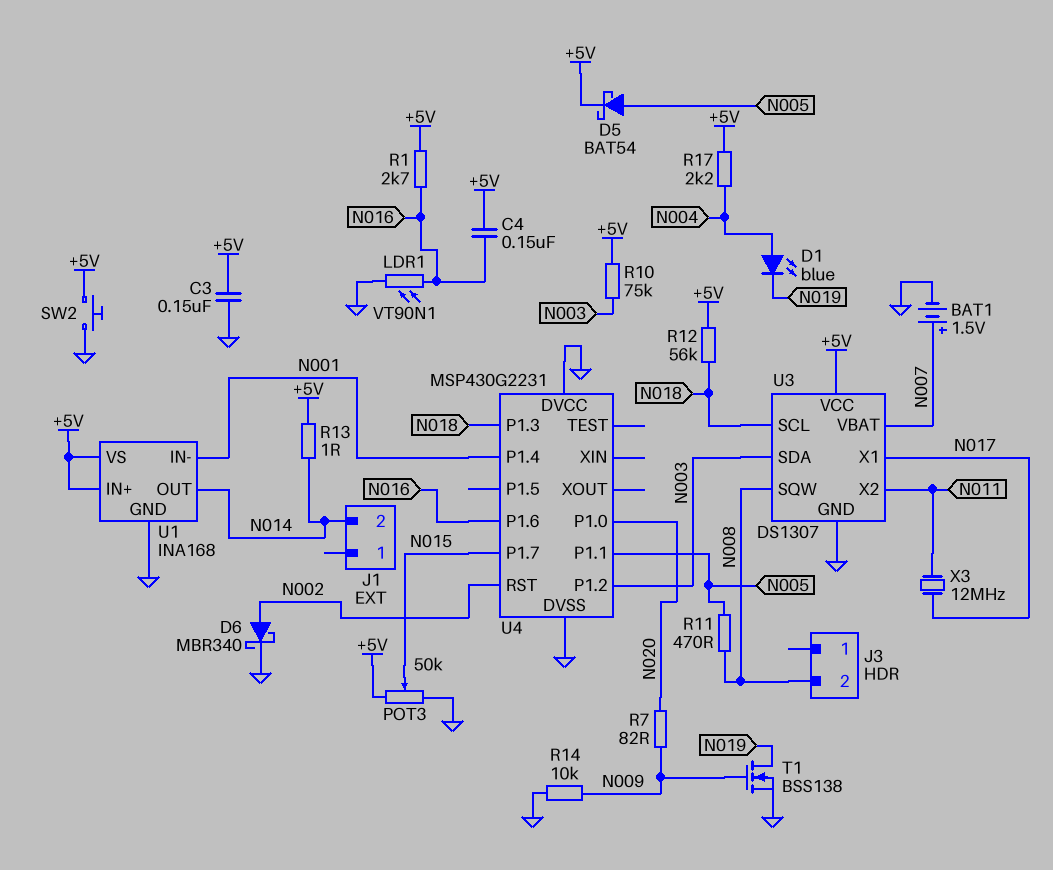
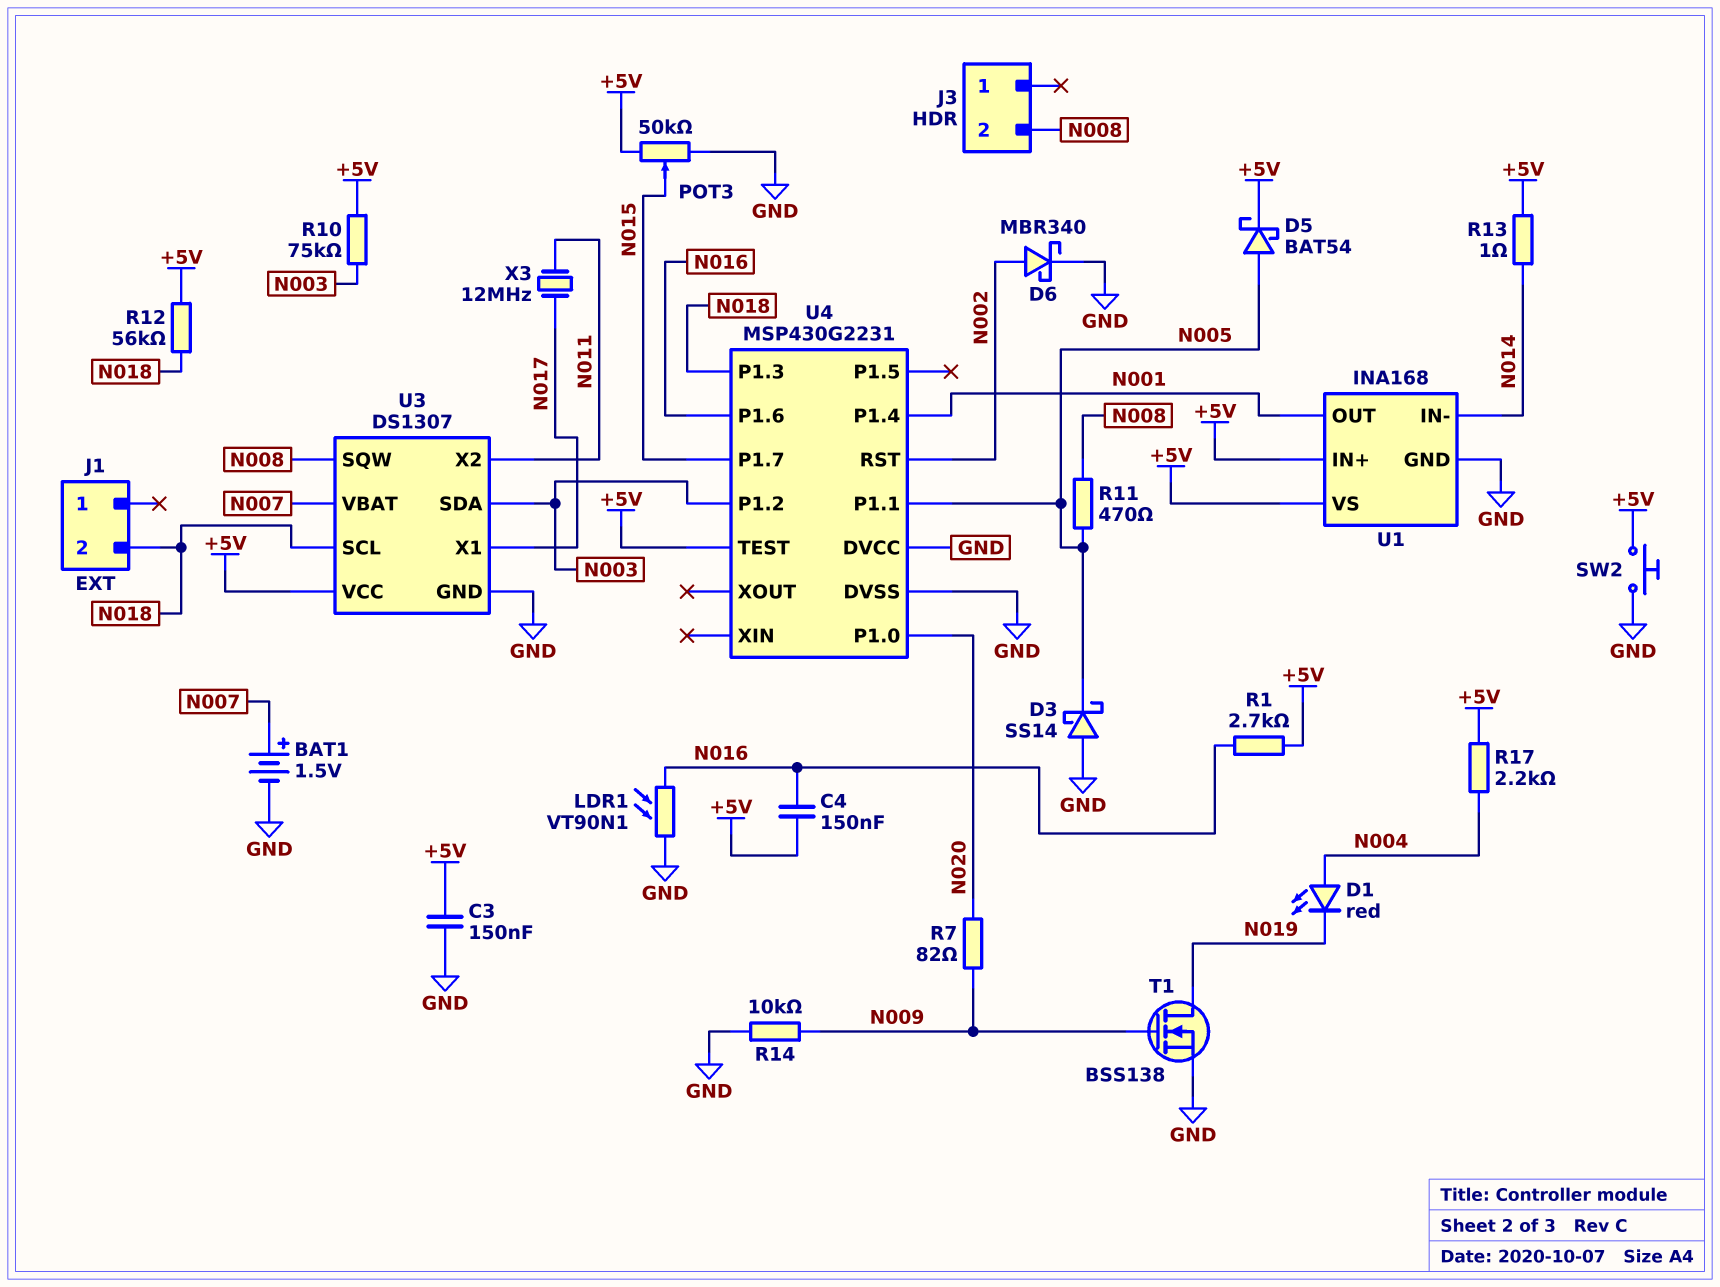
D1: LED blue (A N004, K N019) -> LED red (A N004, K N019)
D3: none -> schottky SS14 (A GND, K N005)
J1 pin 2: N014 -> N018
U1 pin IN-: N001 -> N014
U1 pin OUT: N014 -> N001
U4 pin TEST: none -> +5V

